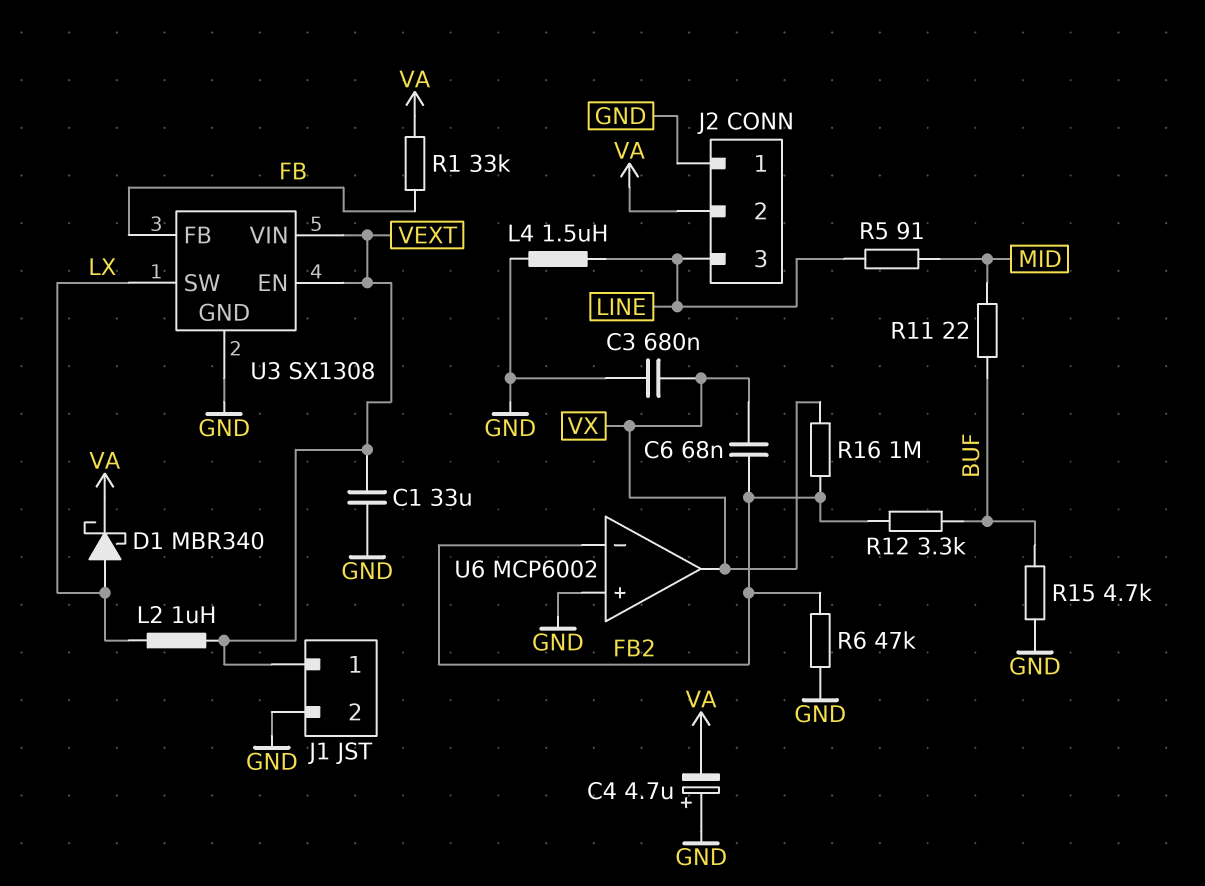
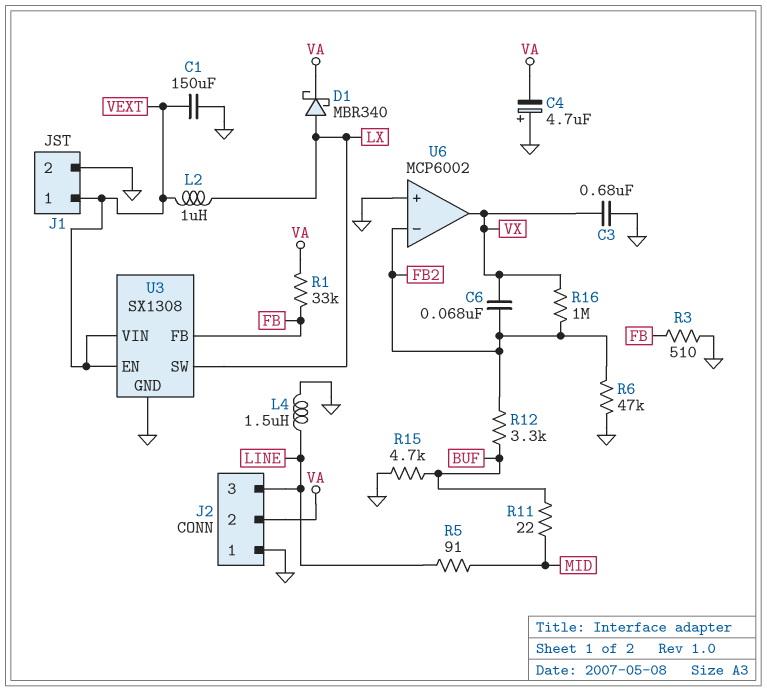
C1: 33uF (GND, VEXT) -> 150uF (GND, VEXT)
R3: none -> 510 (FB, GND)

